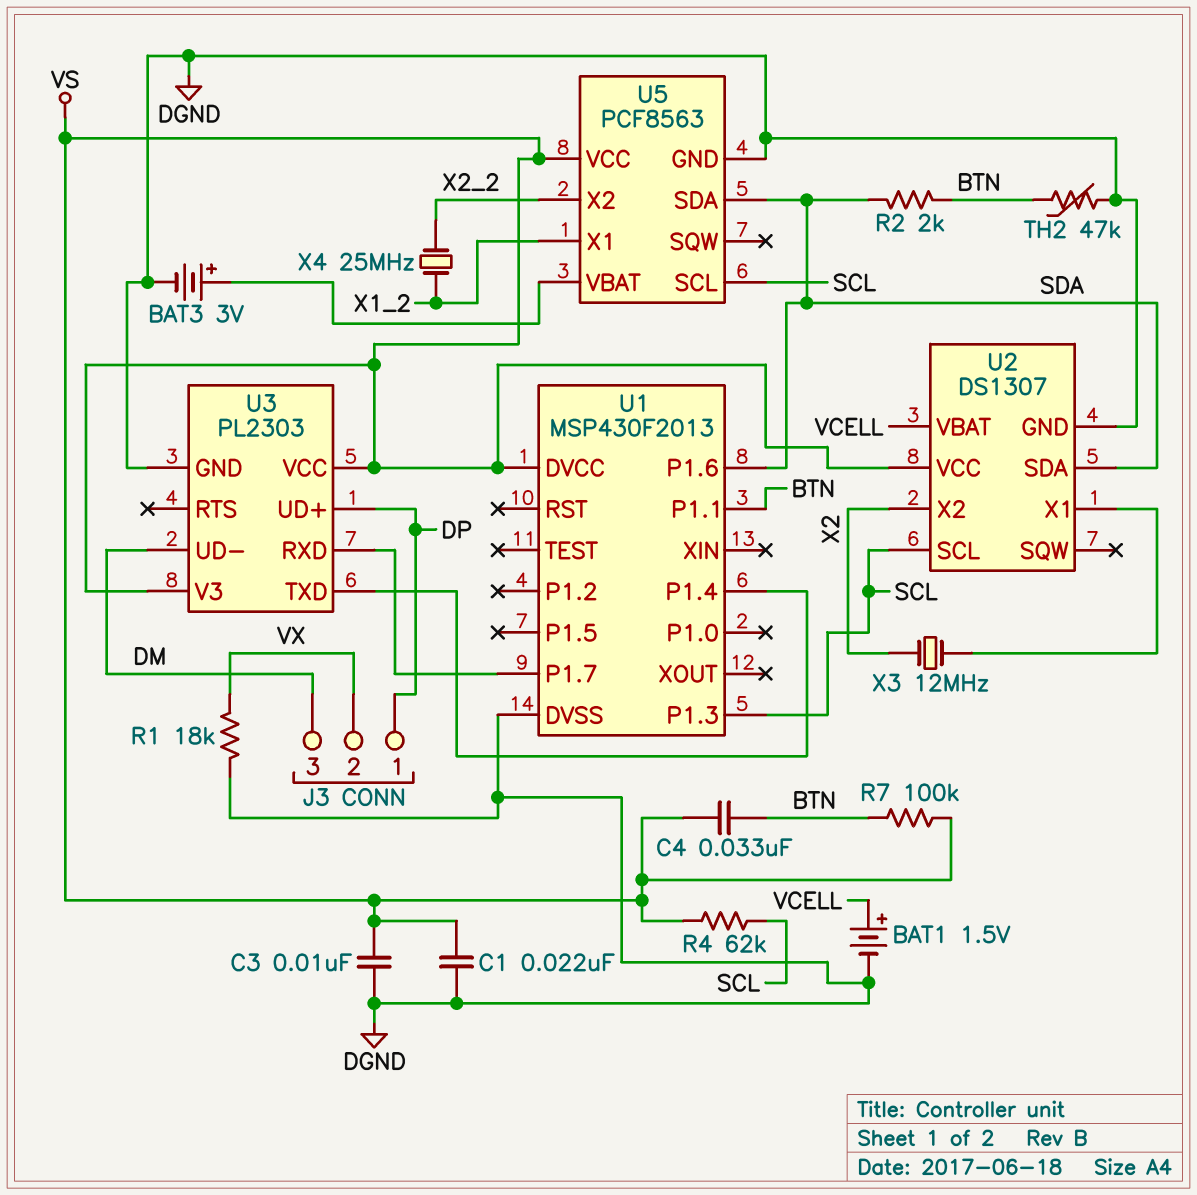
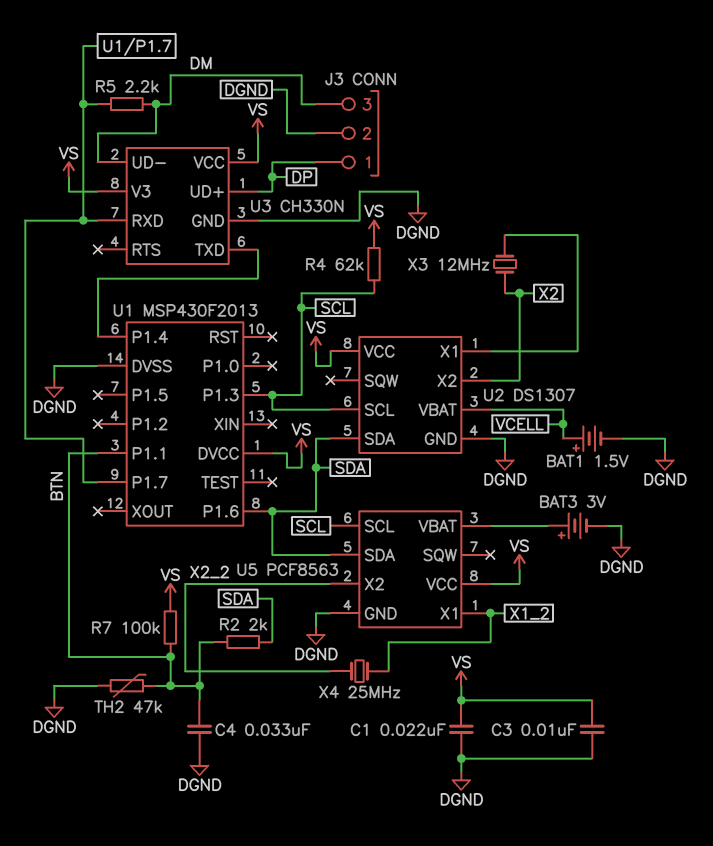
C4: 33nF (BTN, VS) -> 33nF (BTN, DGND)
J3 pin 2: VX -> DGND
R1: 18k (DGND, VX) -> none
R5: none -> 2.2k (DM, U1/P1.7)
U3: PL2303 -> CH330N

